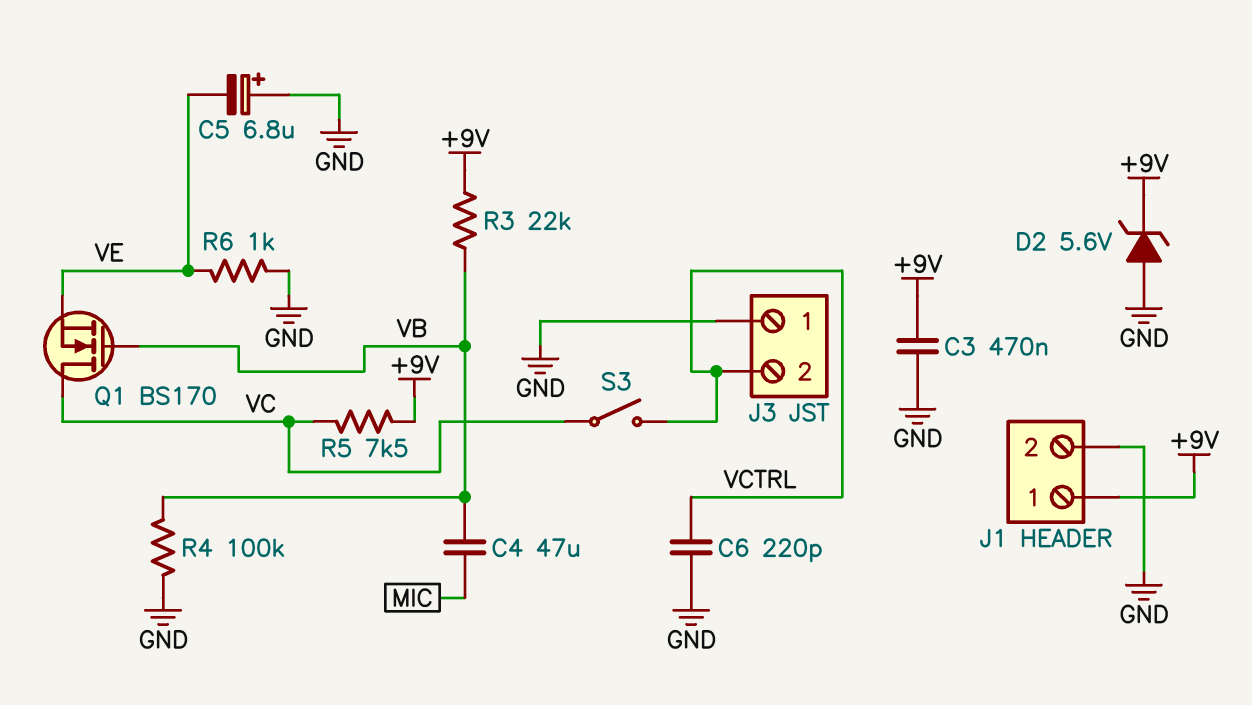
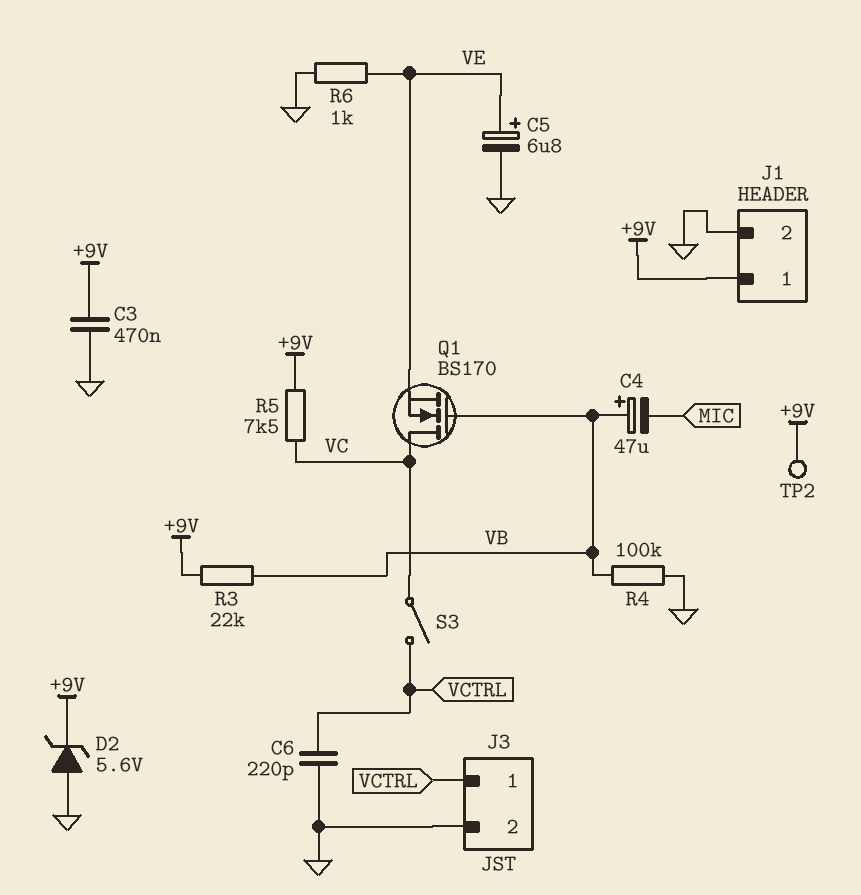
C4: 47uF (MIC, VB) -> 47uF (plus VB, minus MIC)
C5: 6.8uF (plus GND, minus VE) -> 6.8uF (plus VE, minus GND)
J3 pin 1: GND -> VCTRL
J3 pin 2: VCTRL -> GND
TP2: none -> test point (+9V)

